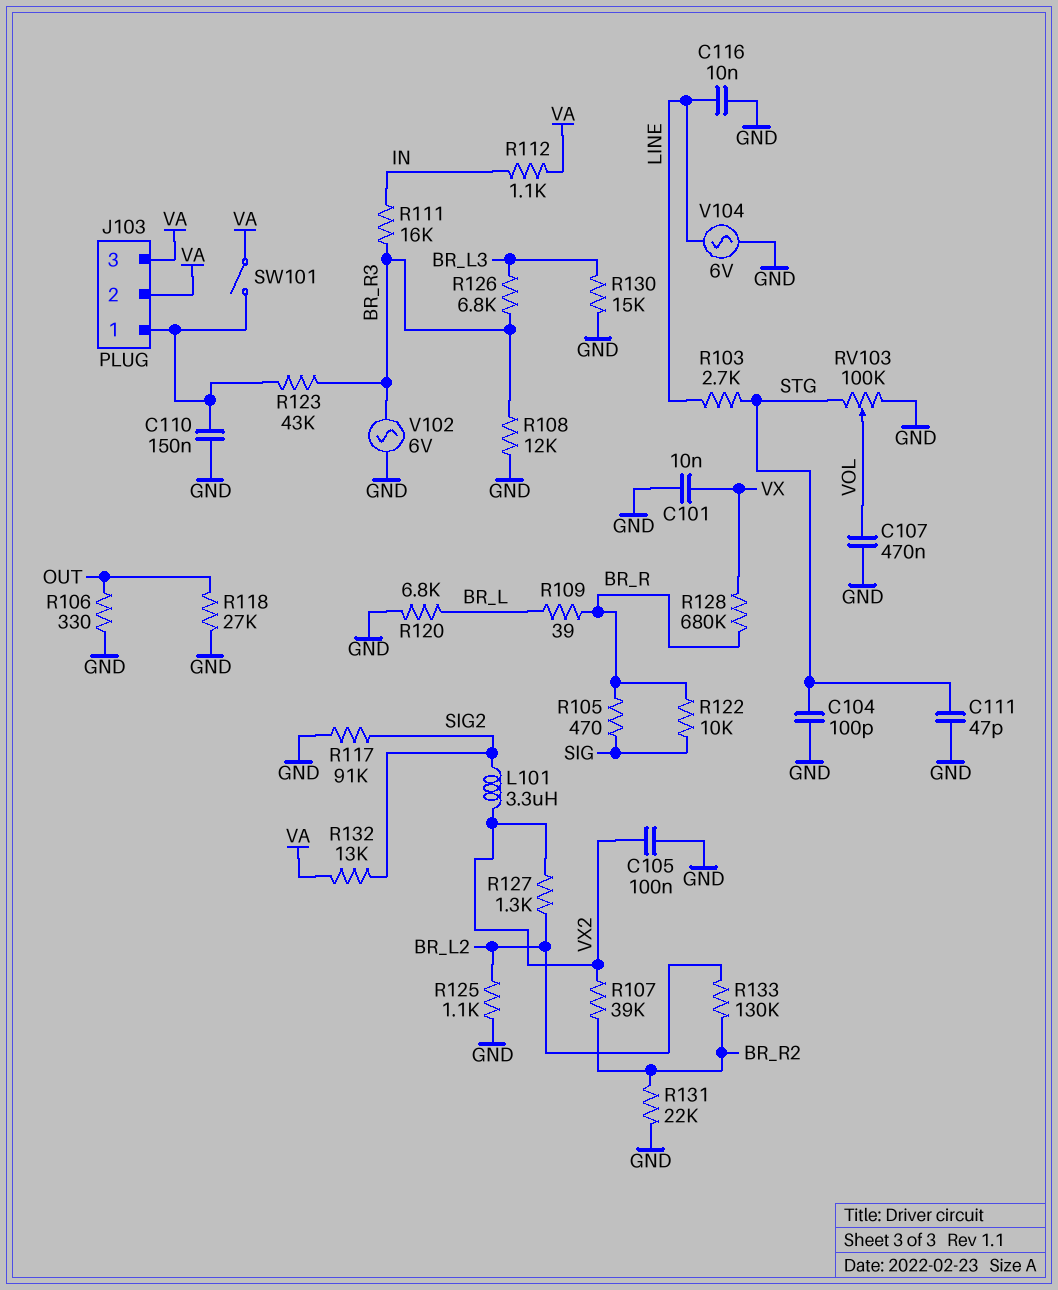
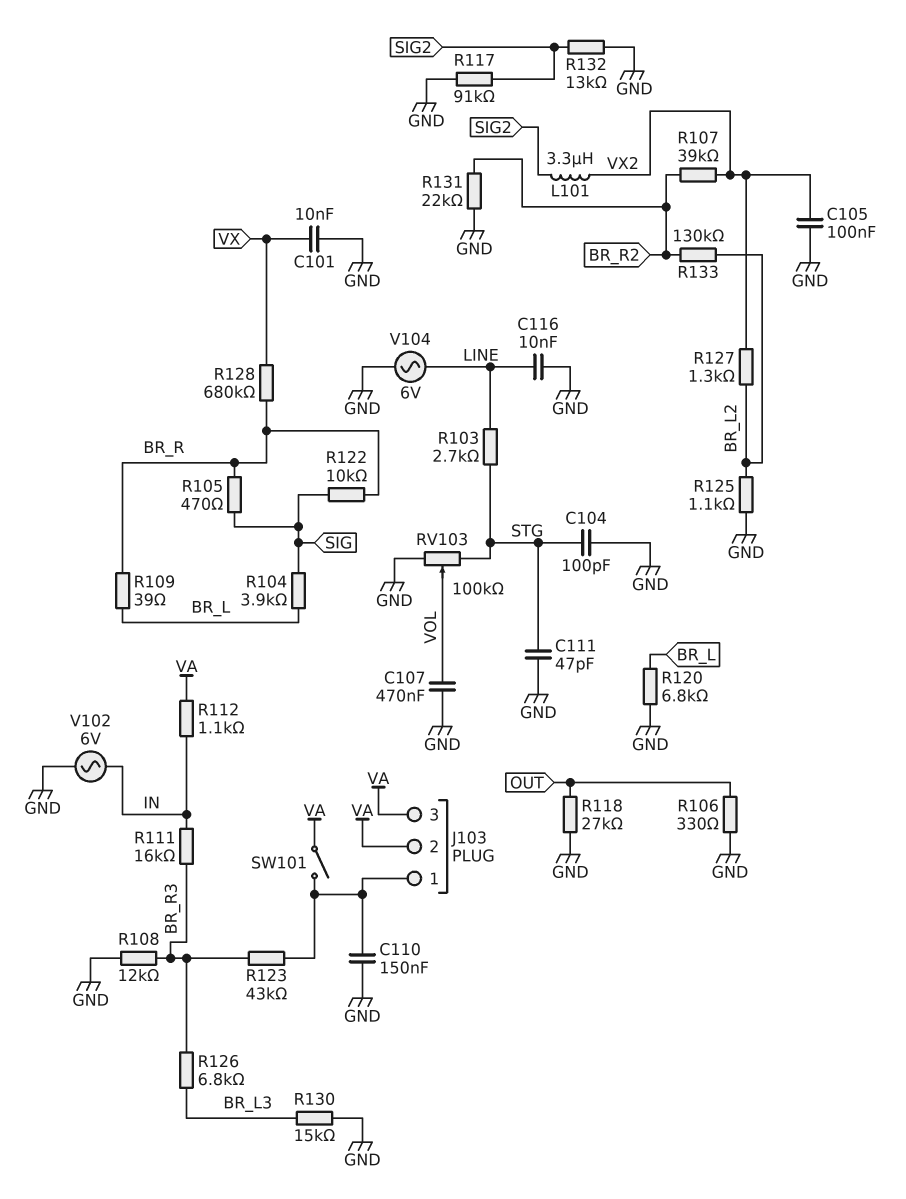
R104: none -> 3.9k (BR_L, SIG)
R132: 13k (SIG2, VA) -> 13k (GND, SIG2)
V102: AC 6V (BR_R3, GND) -> AC 6V (GND, IN)

